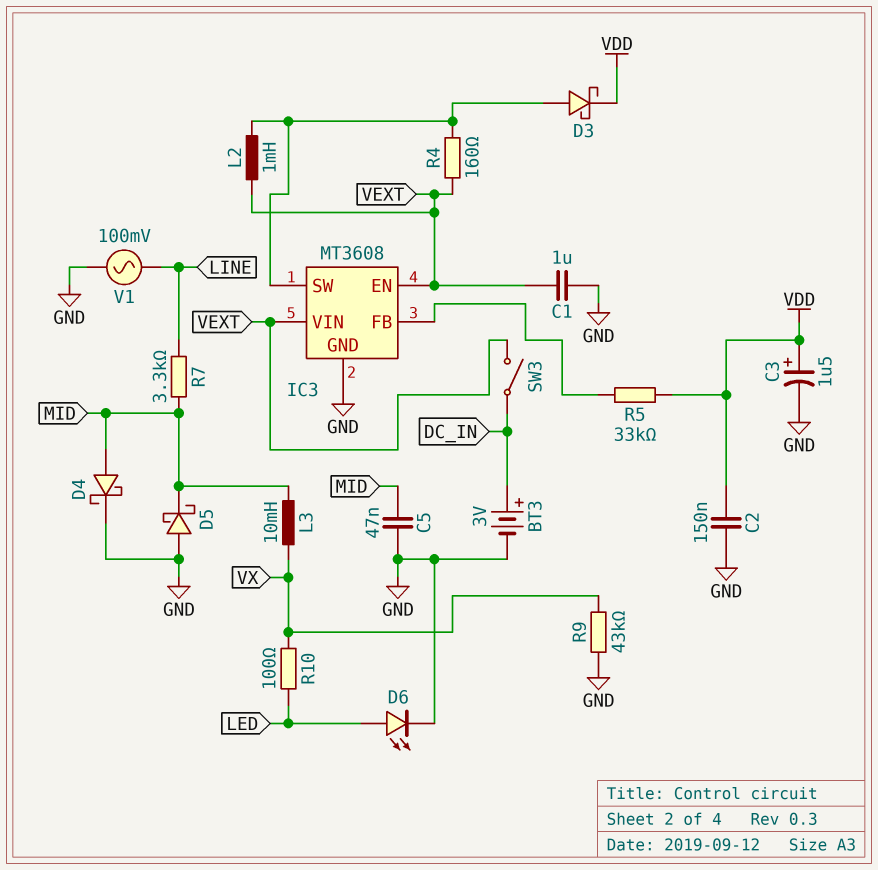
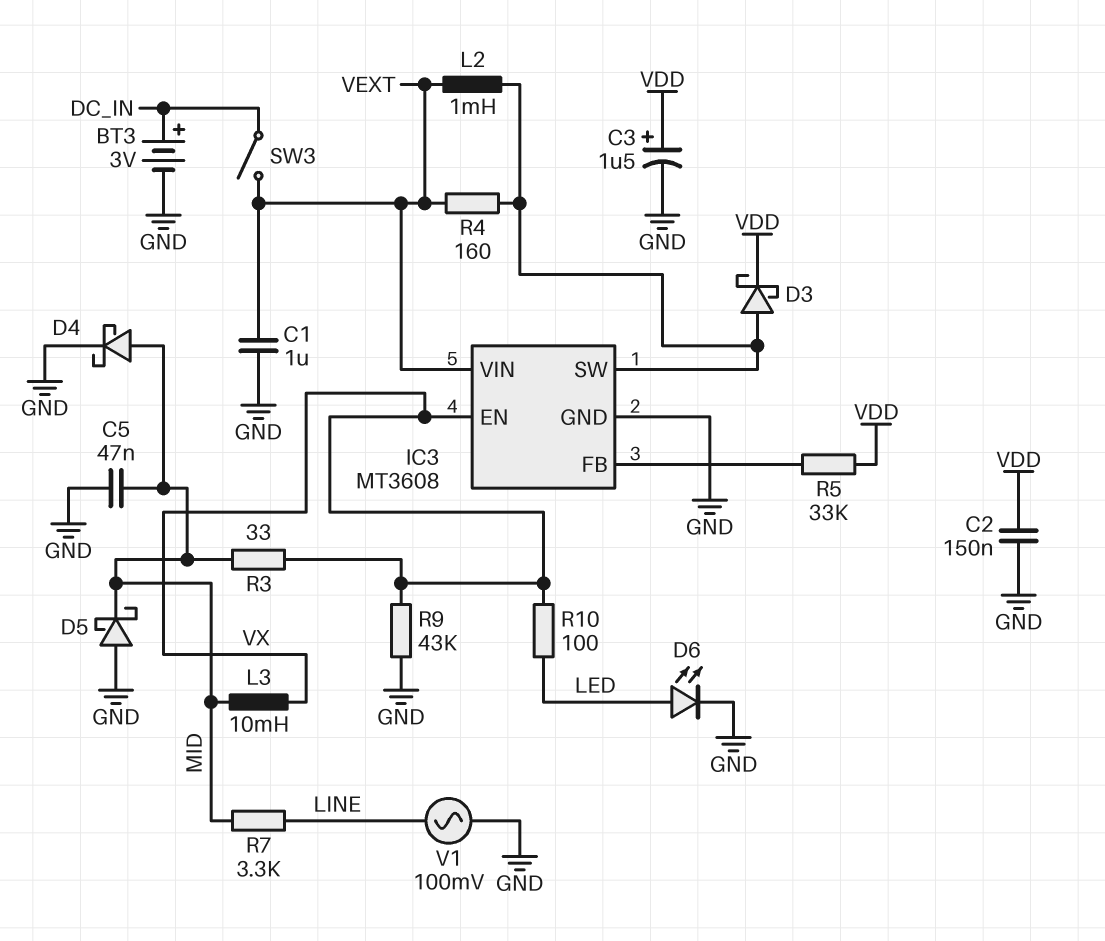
IC3 pin EN: VEXT -> VX
R3: none -> 33 (MID, VX)

